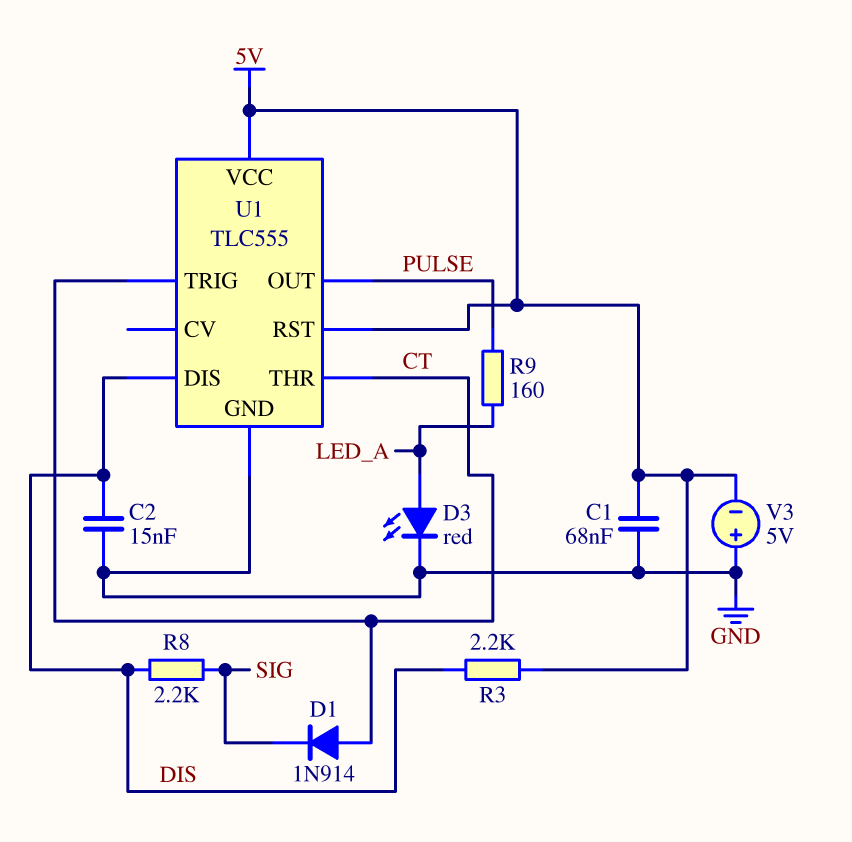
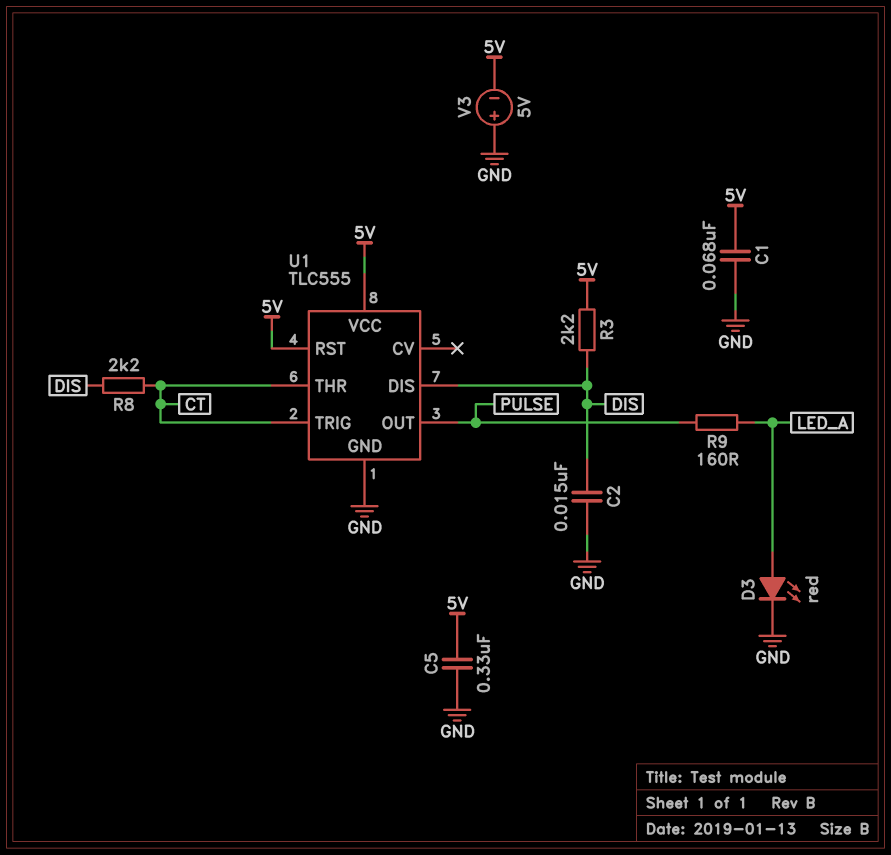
C5: none -> 330nF (5V, GND)
D1: diode 1N914 (A CT, K SIG) -> none
R8: 2.2k (DIS, SIG) -> 2.2k (CT, DIS)

